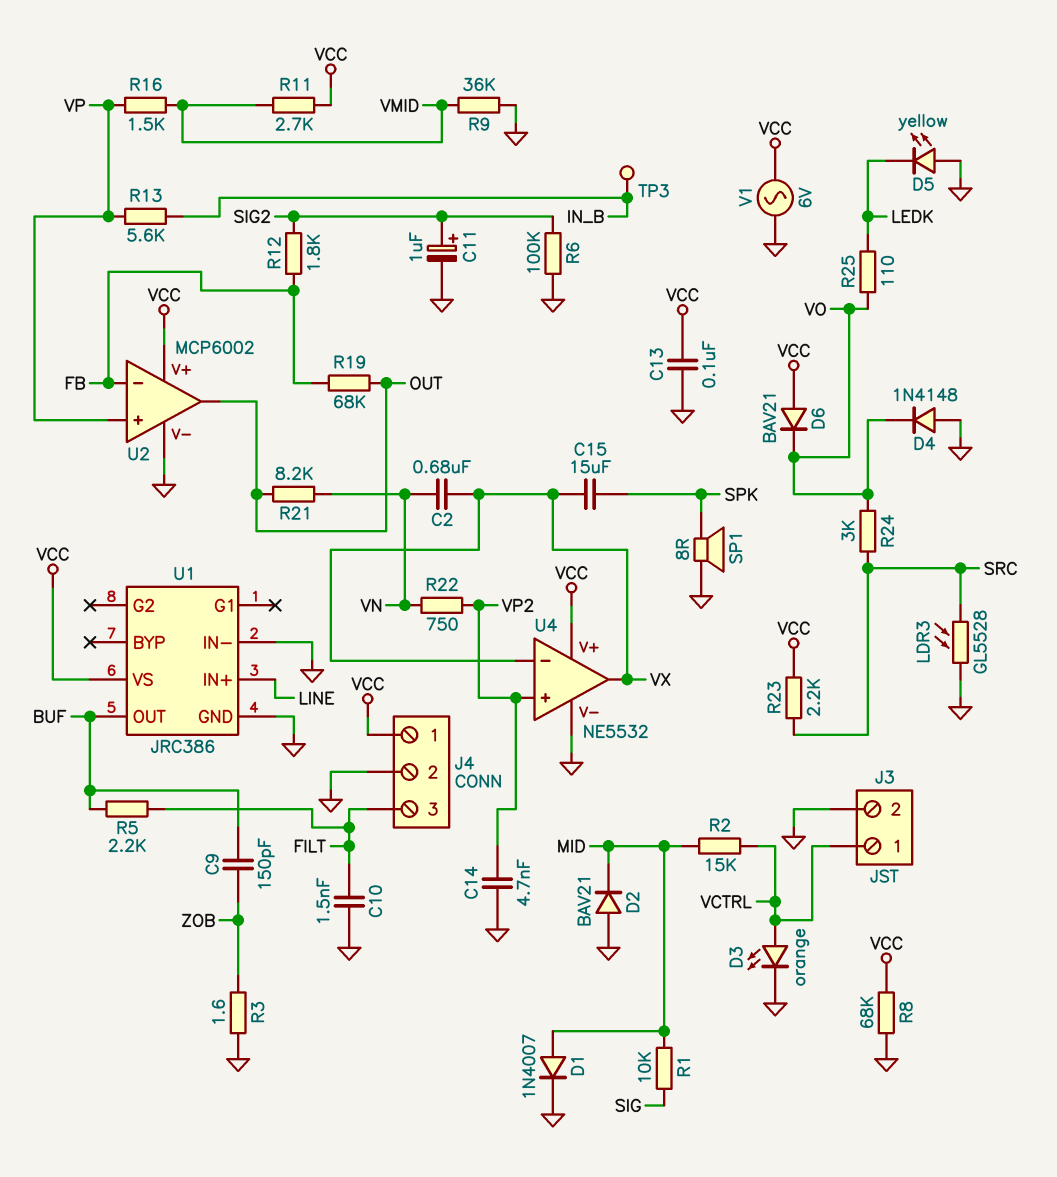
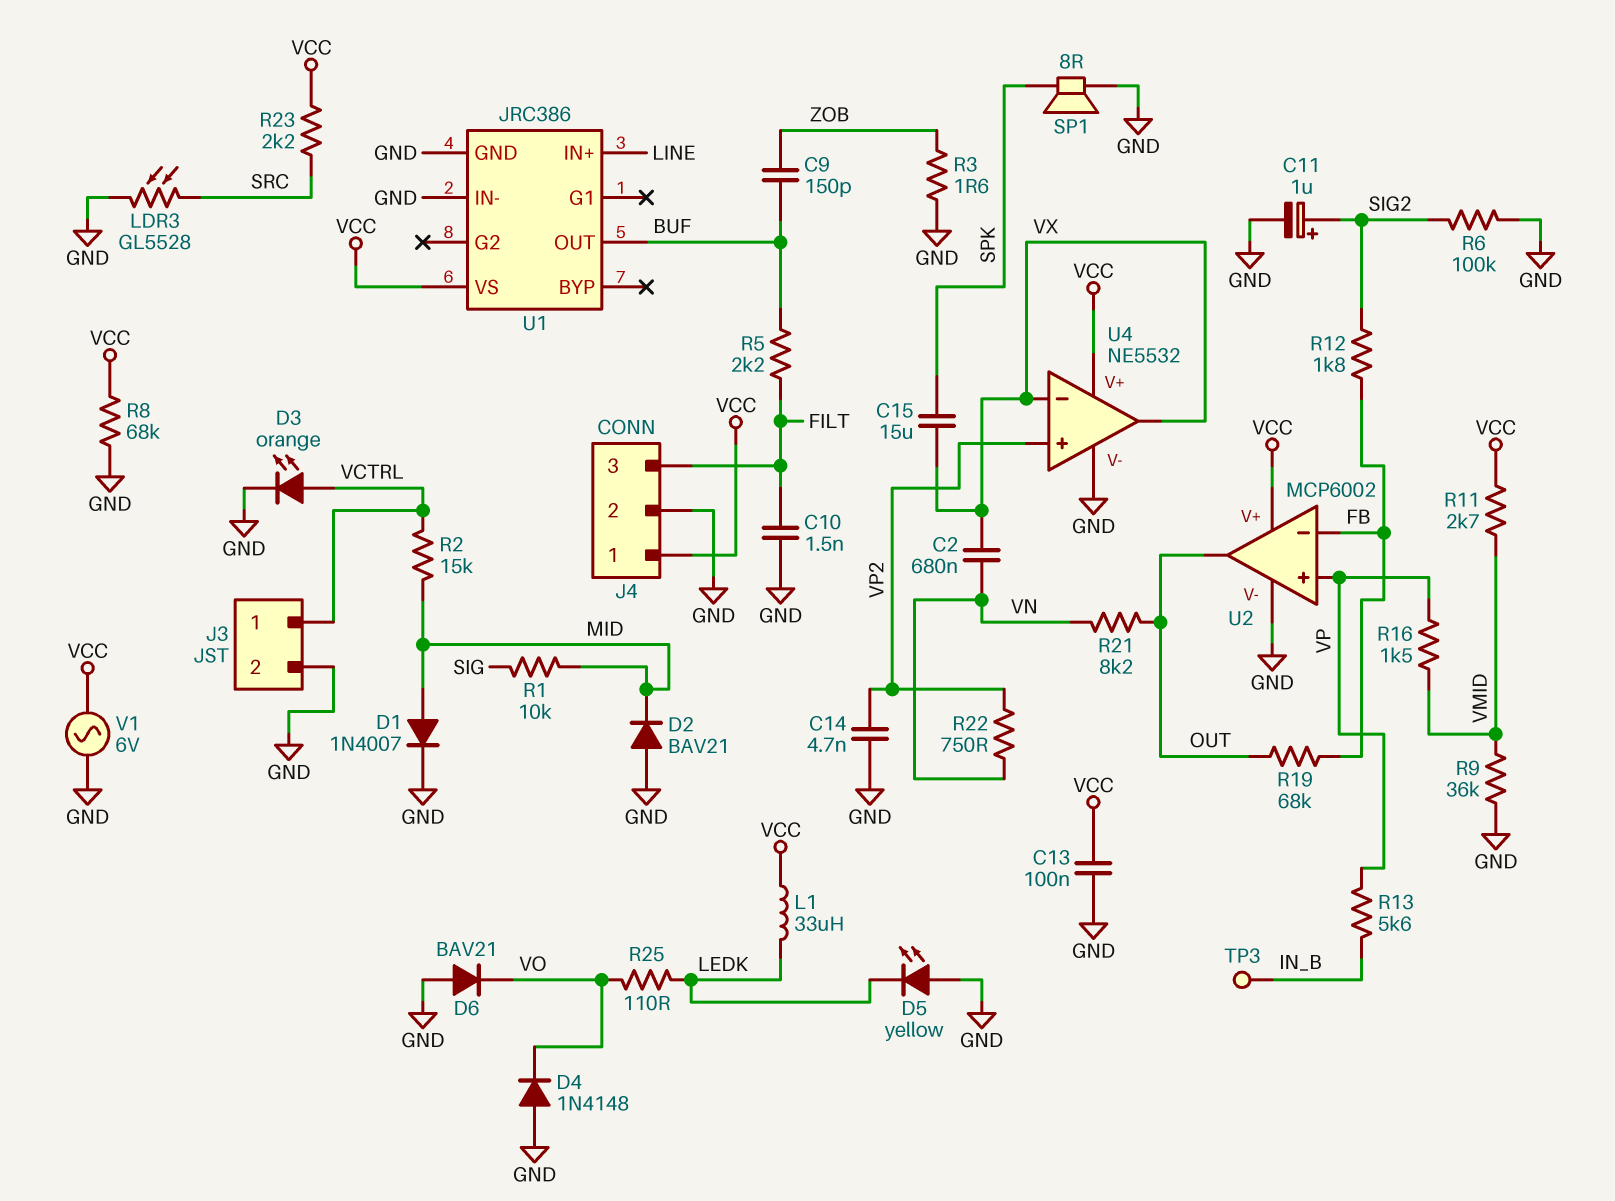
D6: diode BAV21 (A VCC, K VO) -> diode BAV21 (A GND, K VO)
L1: none -> 33uH (LEDK, VCC)
R24: 3k (SRC, VO) -> none

